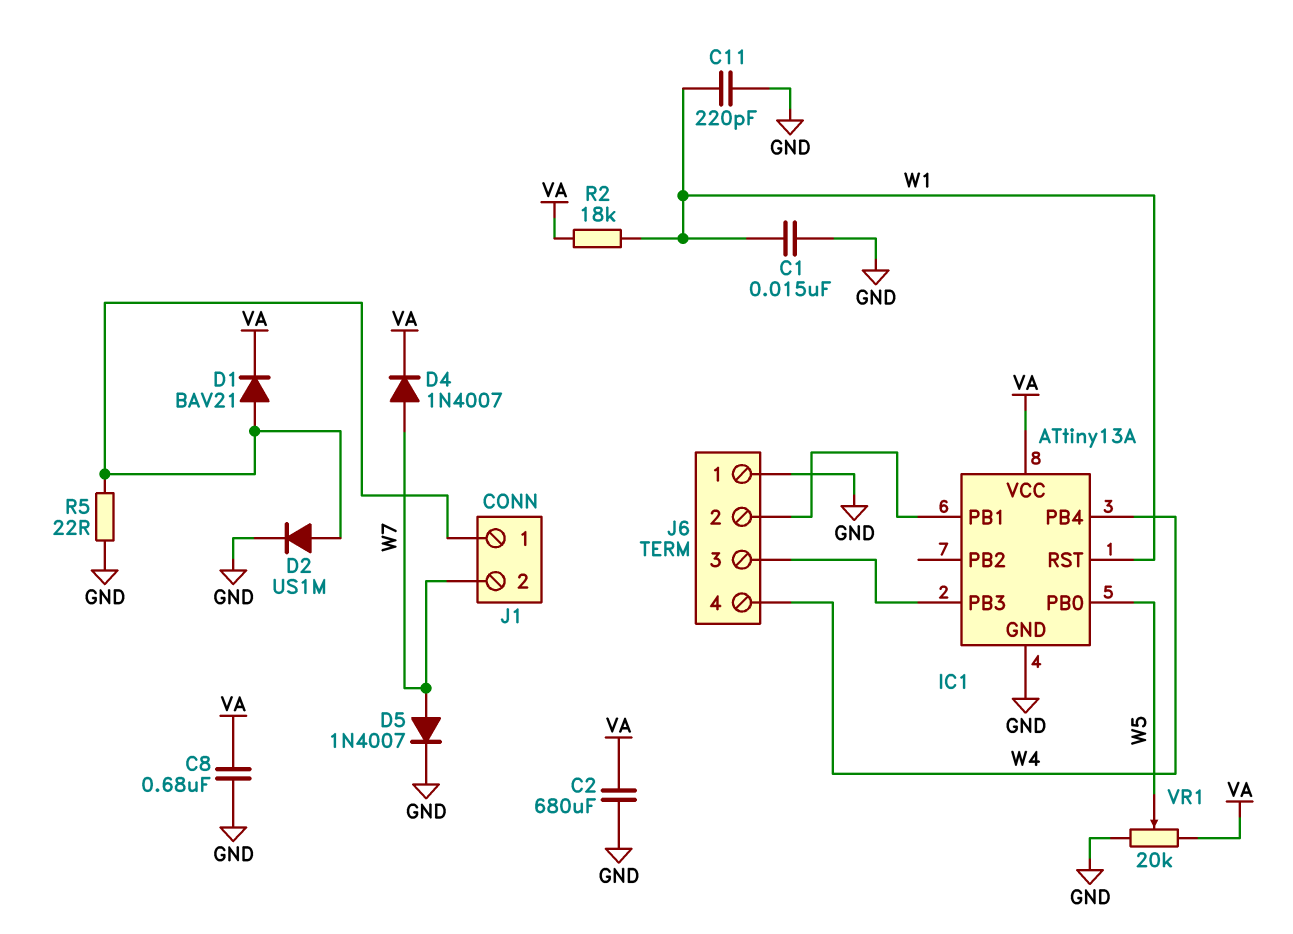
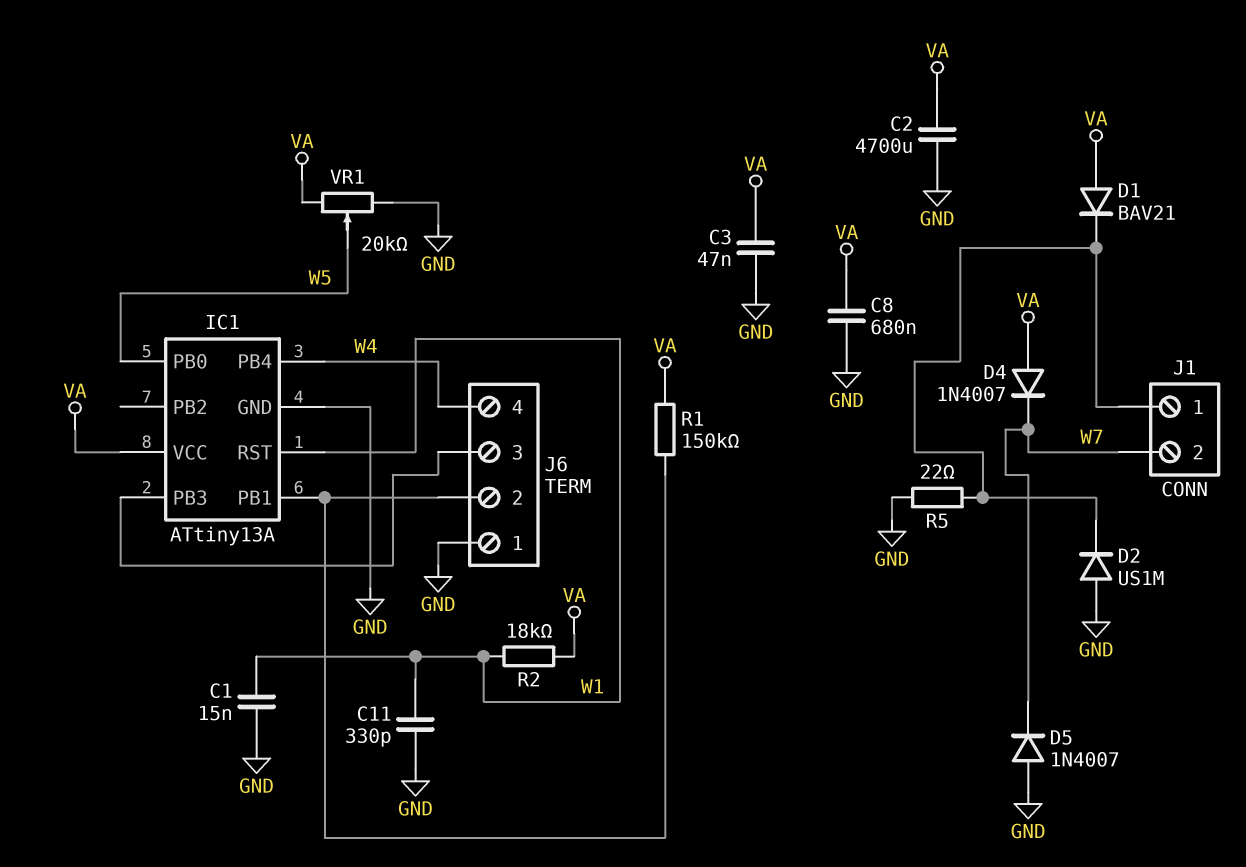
C2: 680uF (GND, VA) -> 4700uF (GND, VA)
C3: none -> 47nF (GND, VA)
C11: 220pF (GND, W1) -> 330pF (GND, W1)
D1: diode BAV21 (A J1/1, K VA) -> diode BAV21 (A VA, K J1/1)
D2: diode US1M (A J1/1, K GND) -> diode US1M (A GND, K J1/1)
D4: diode 1N4007 (A W7, K VA) -> diode 1N4007 (A VA, K W7)
D5: diode 1N4007 (A W7, K GND) -> diode 1N4007 (A GND, K W7)
R1: none -> 150k (IC1/PB1, VA)

